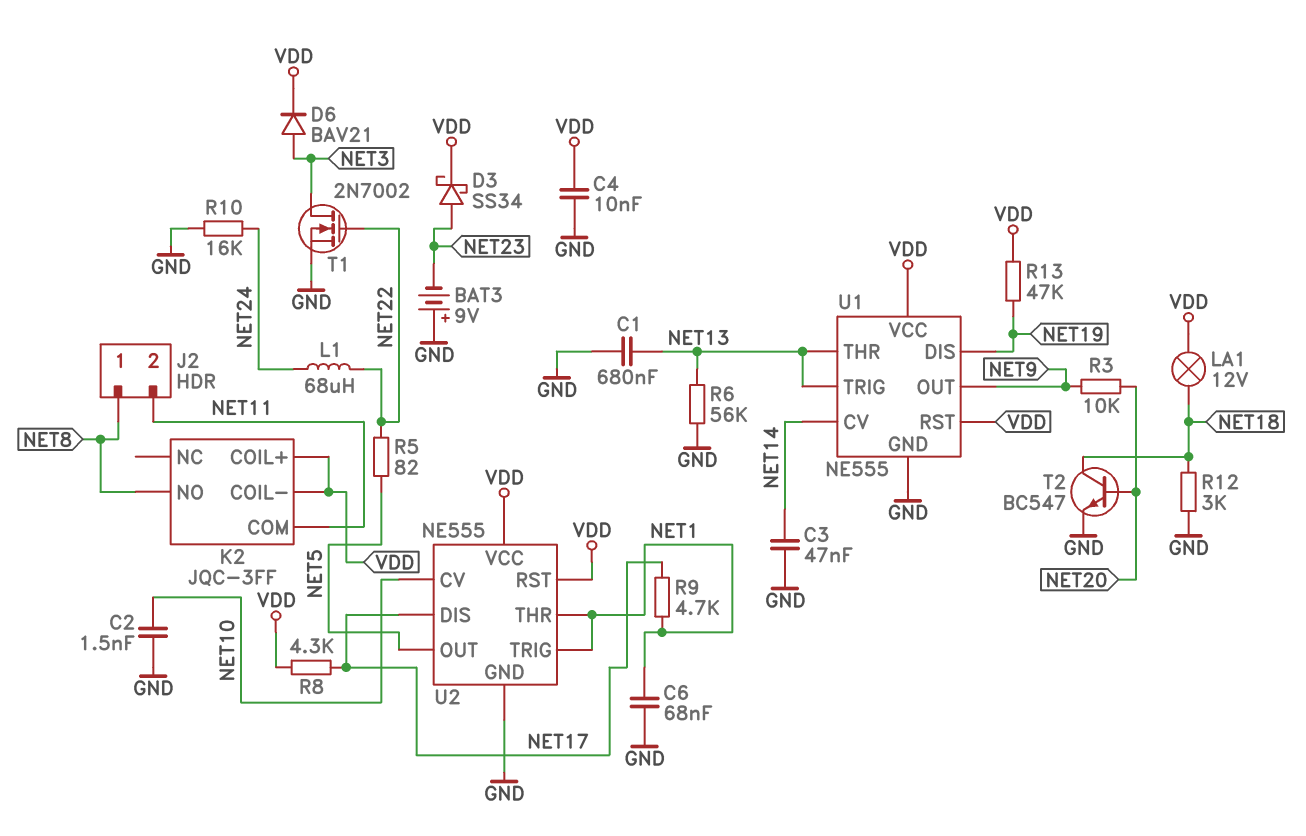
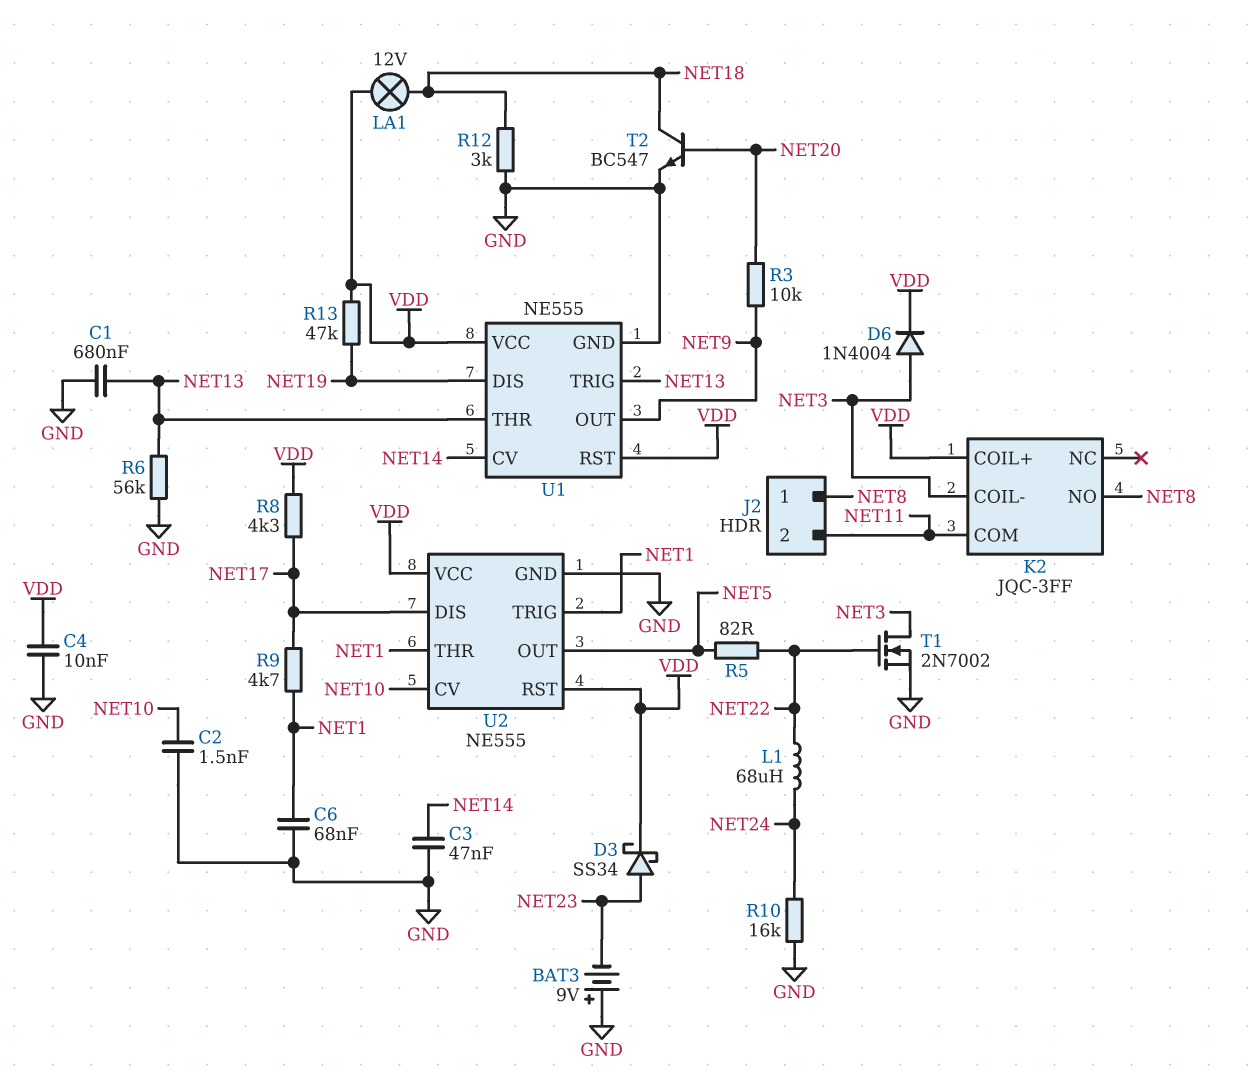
D6: diode BAV21 (A NET3, K VDD) -> diode 1N4004 (A NET3, K VDD)
K2 pin COIL-: VDD -> NET3

